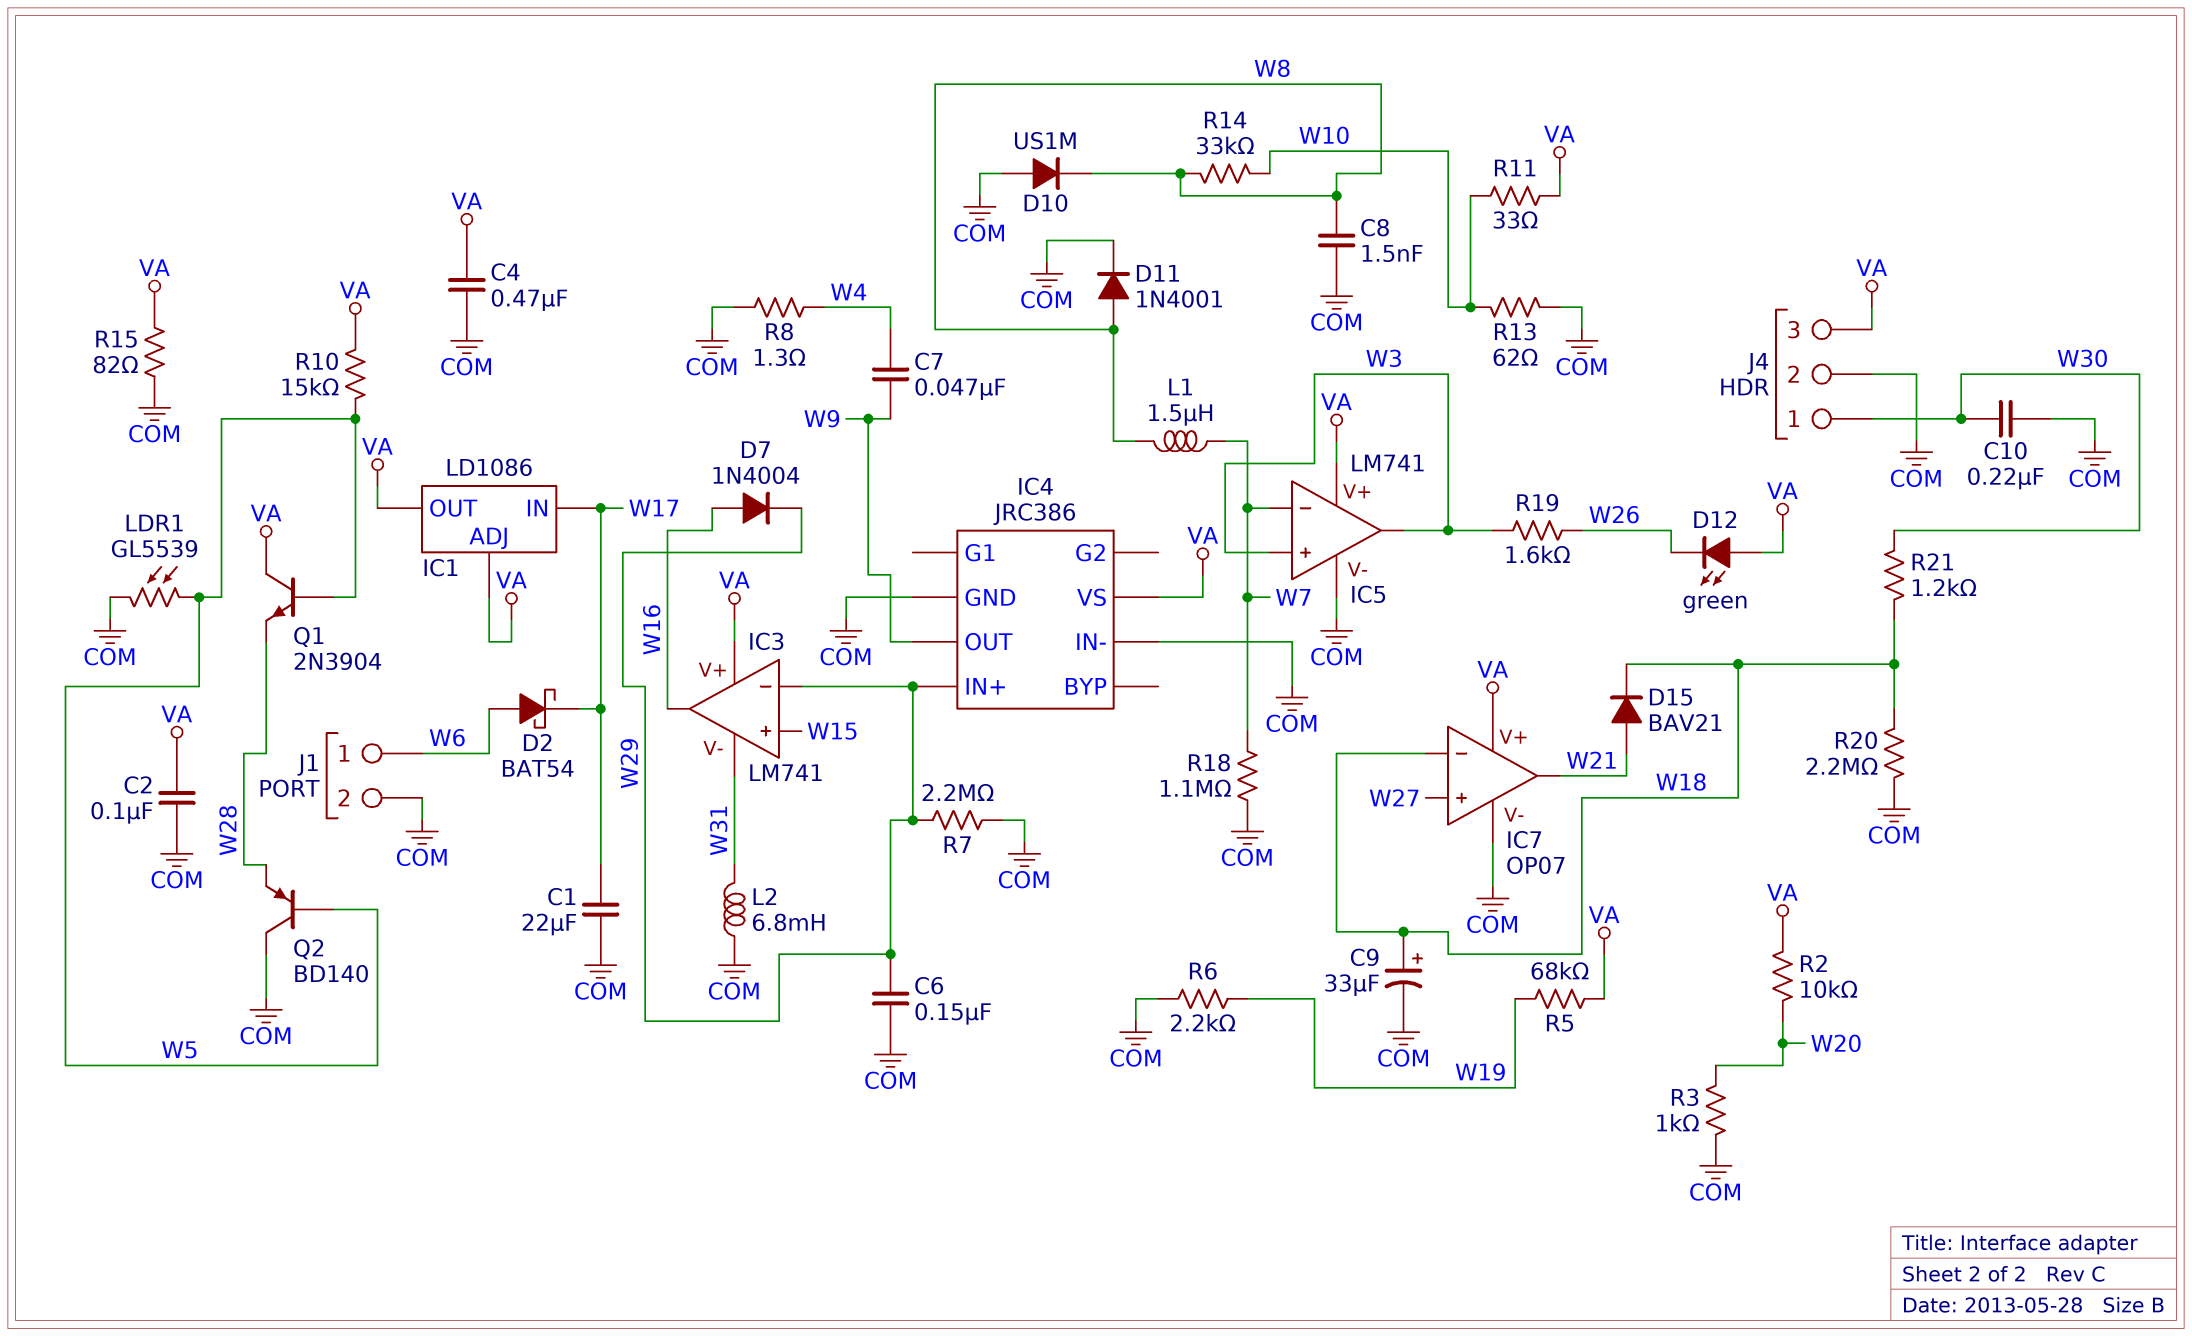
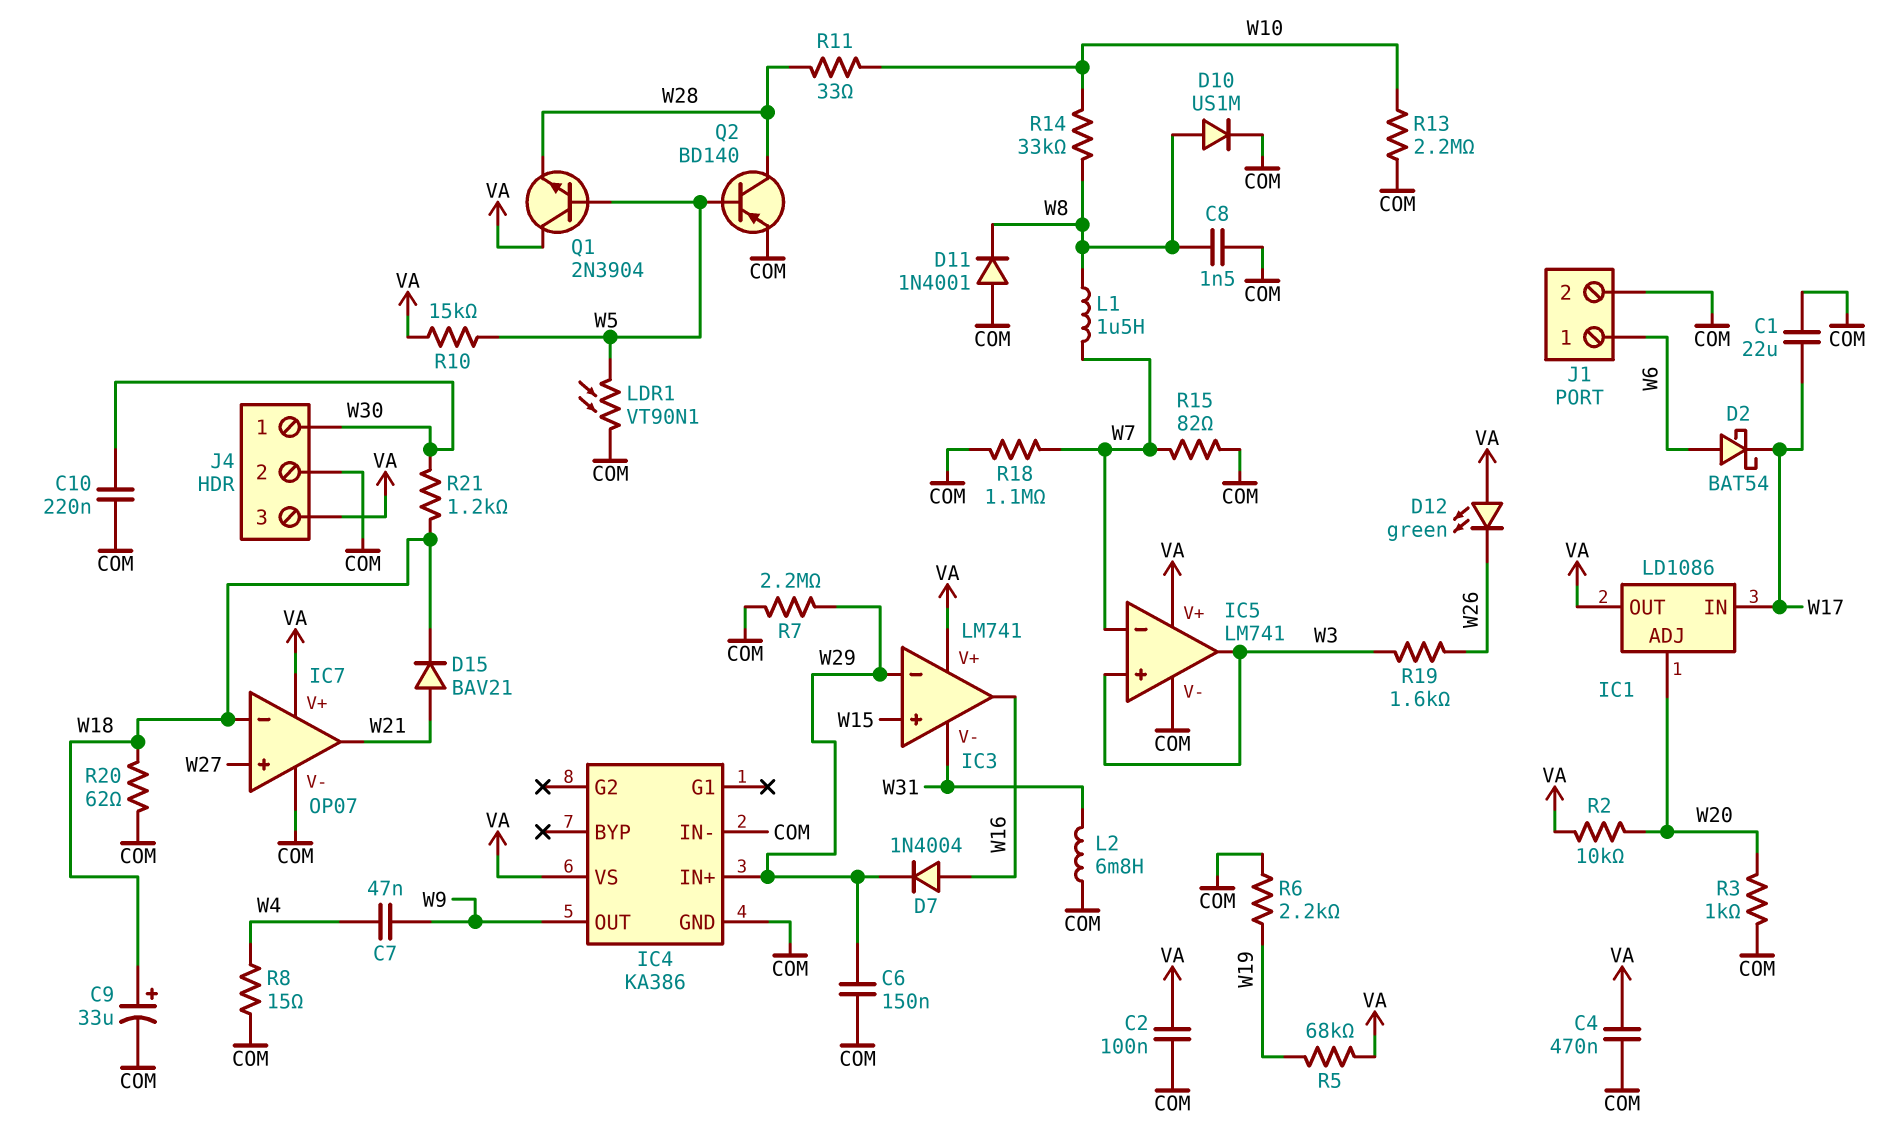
D10: diode US1M (A COM, K W8) -> diode US1M (A W8, K COM)
D11: diode 1N4001 (A W8, K COM) -> diode 1N4001 (A COM, K W8)
IC1 pin ADJ: VA -> W20
IC4: JRC386 -> KA386
LDR1: GL5539 (COM, W5) -> VT90N1 (COM, W5)
Q2: PNP BD140 (B W5, C COM, E W28) -> PNP BD140 (B W5, C W28, E COM)
R8: 1.3 (COM, W4) -> 15 (COM, W4)
R11: 33 (VA, W10) -> 33 (W10, W28)
R13: 62 (COM, W10) -> 2.2M (COM, W10)
R15: 82 (COM, VA) -> 82 (COM, W7)
R20: 2.2M (COM, W18) -> 62 (COM, W18)

